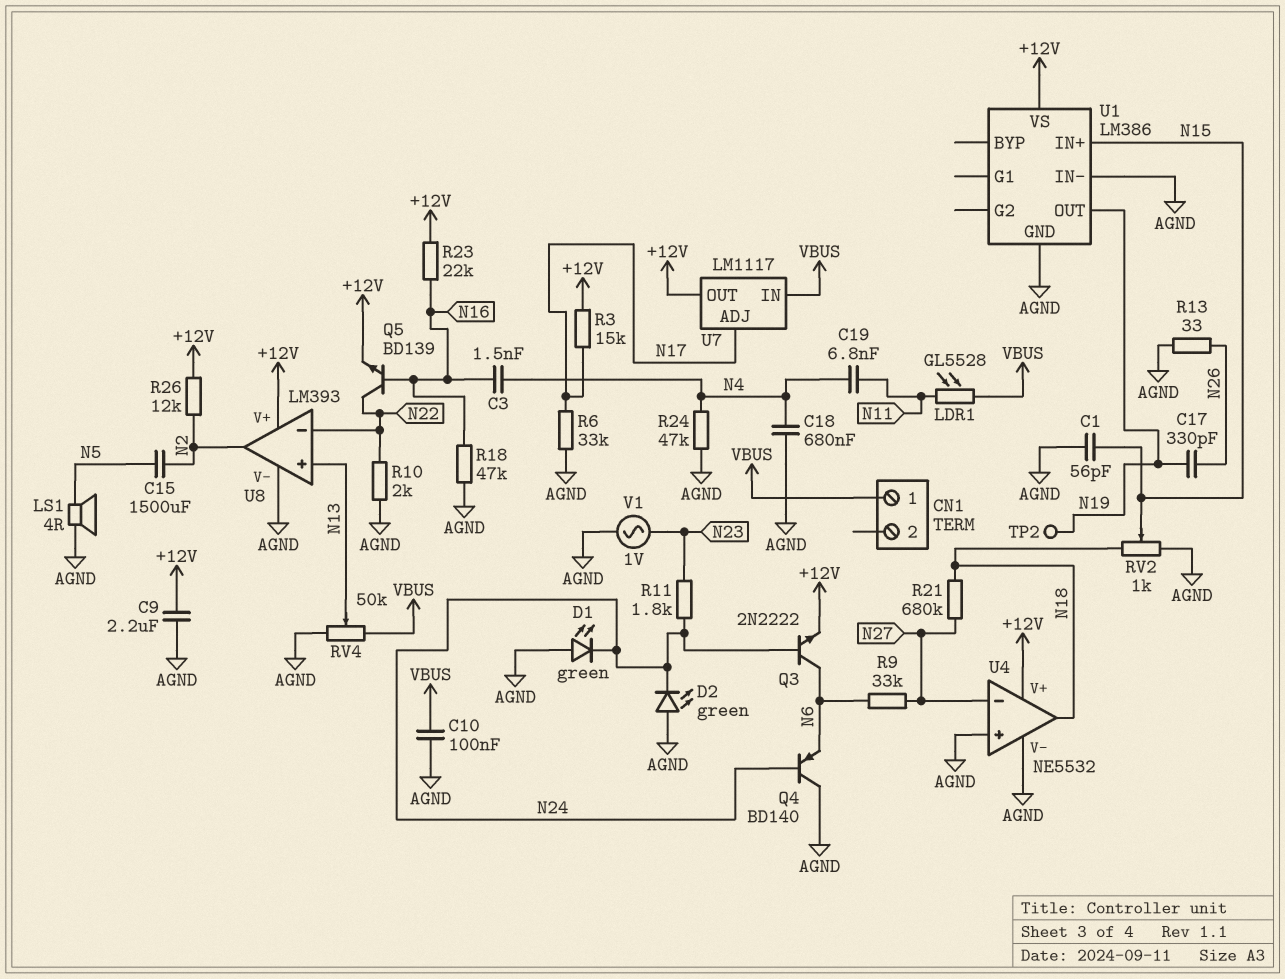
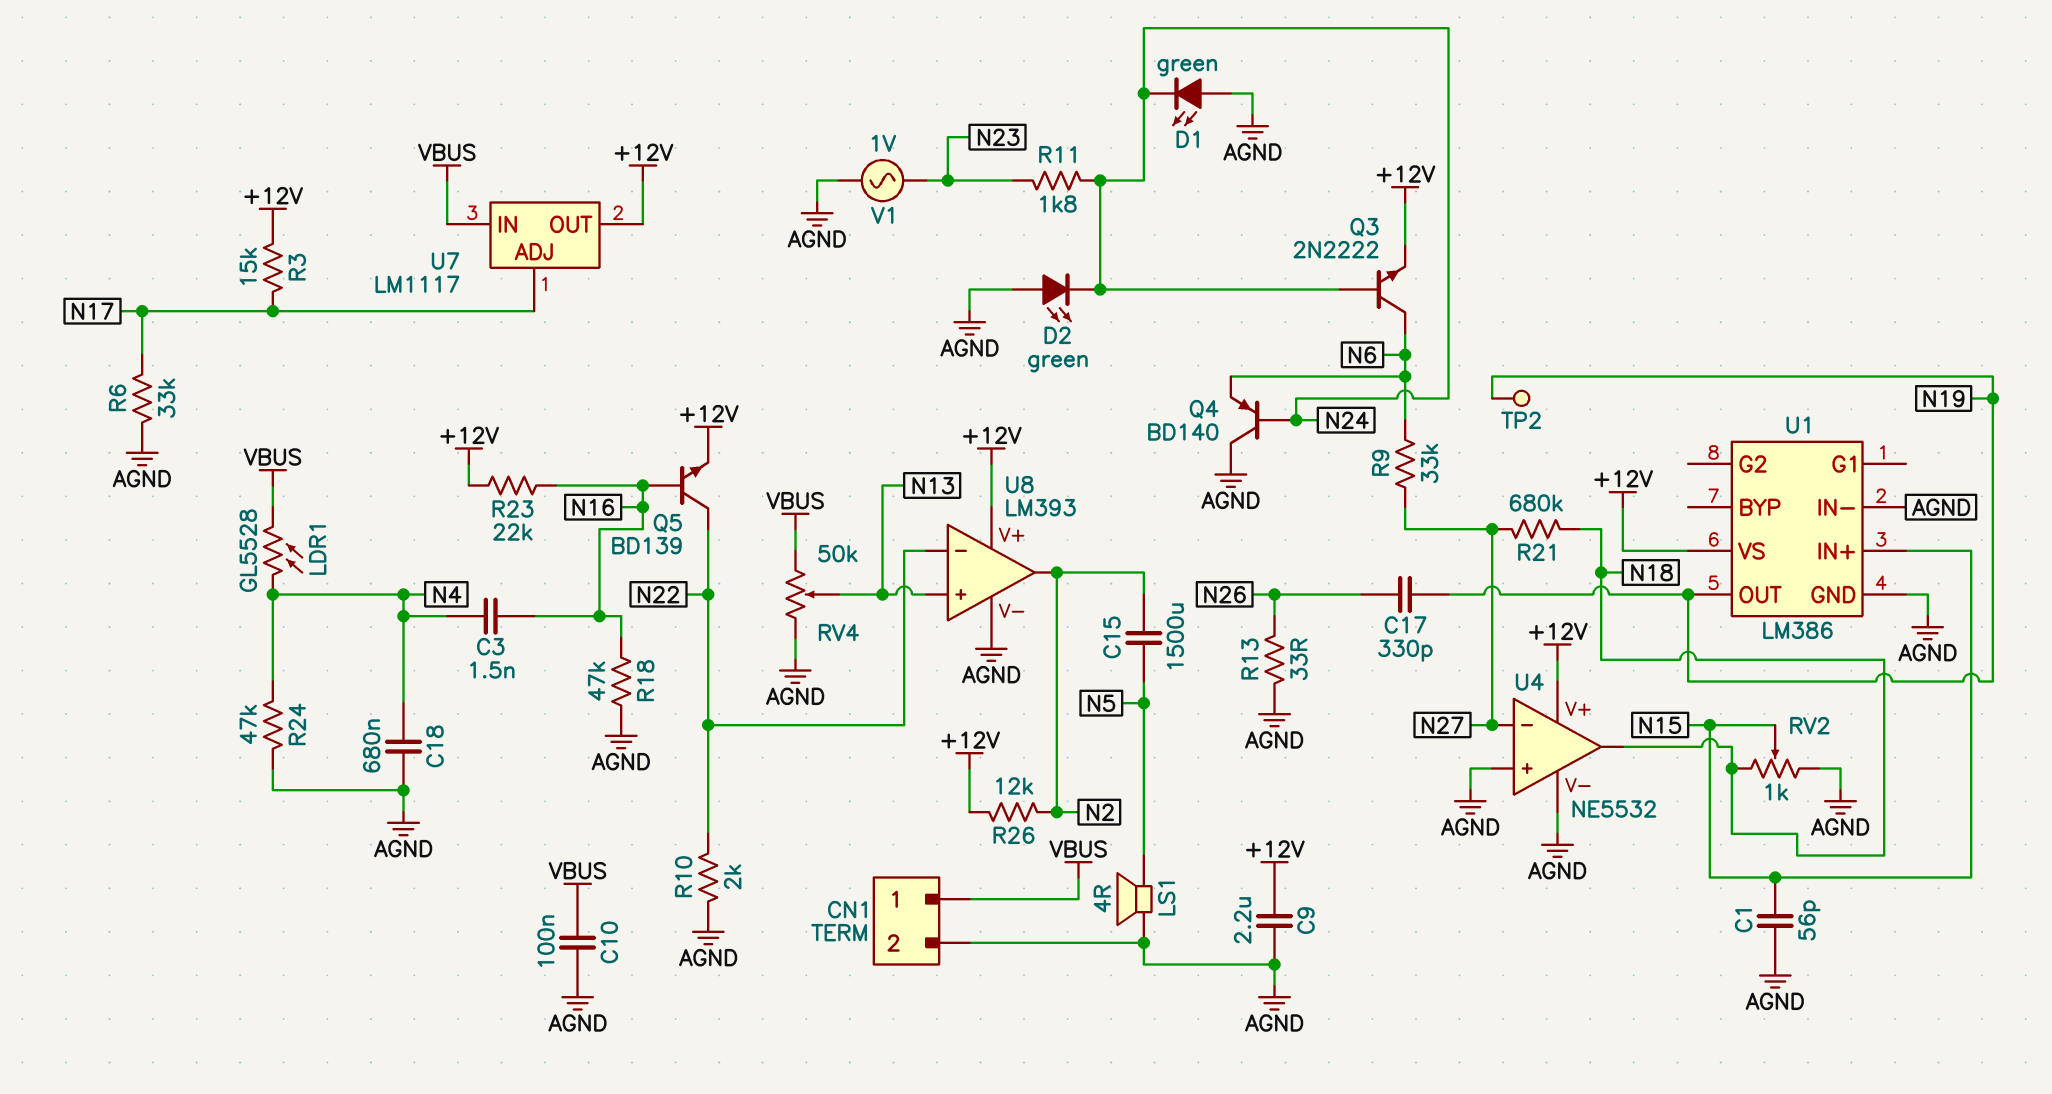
C19: 6.8nF (N4, N11) -> none
CN1 pin 2: none -> AGND
LDR1: GL5528 (N11, VBUS) -> GL5528 (N4, VBUS)

